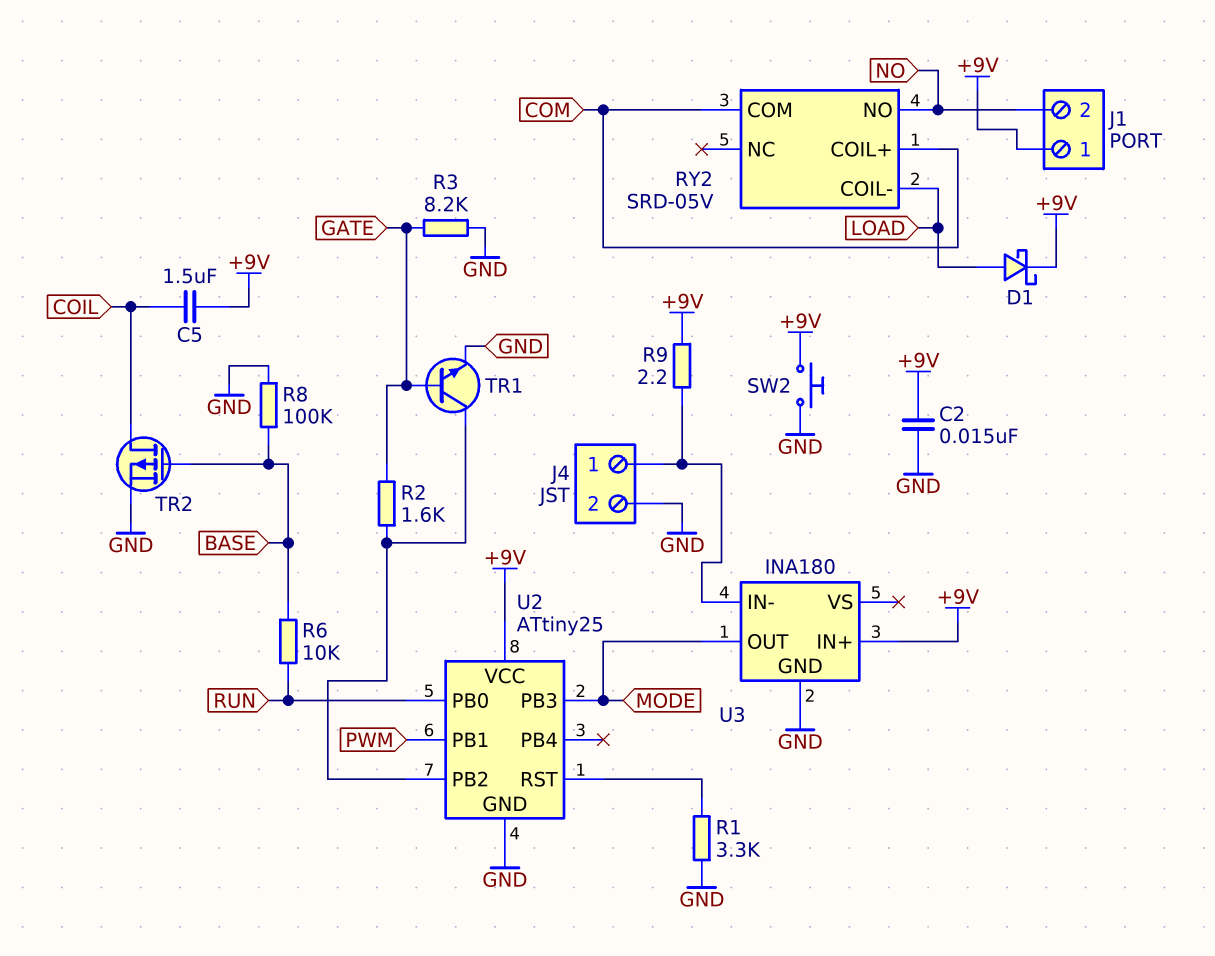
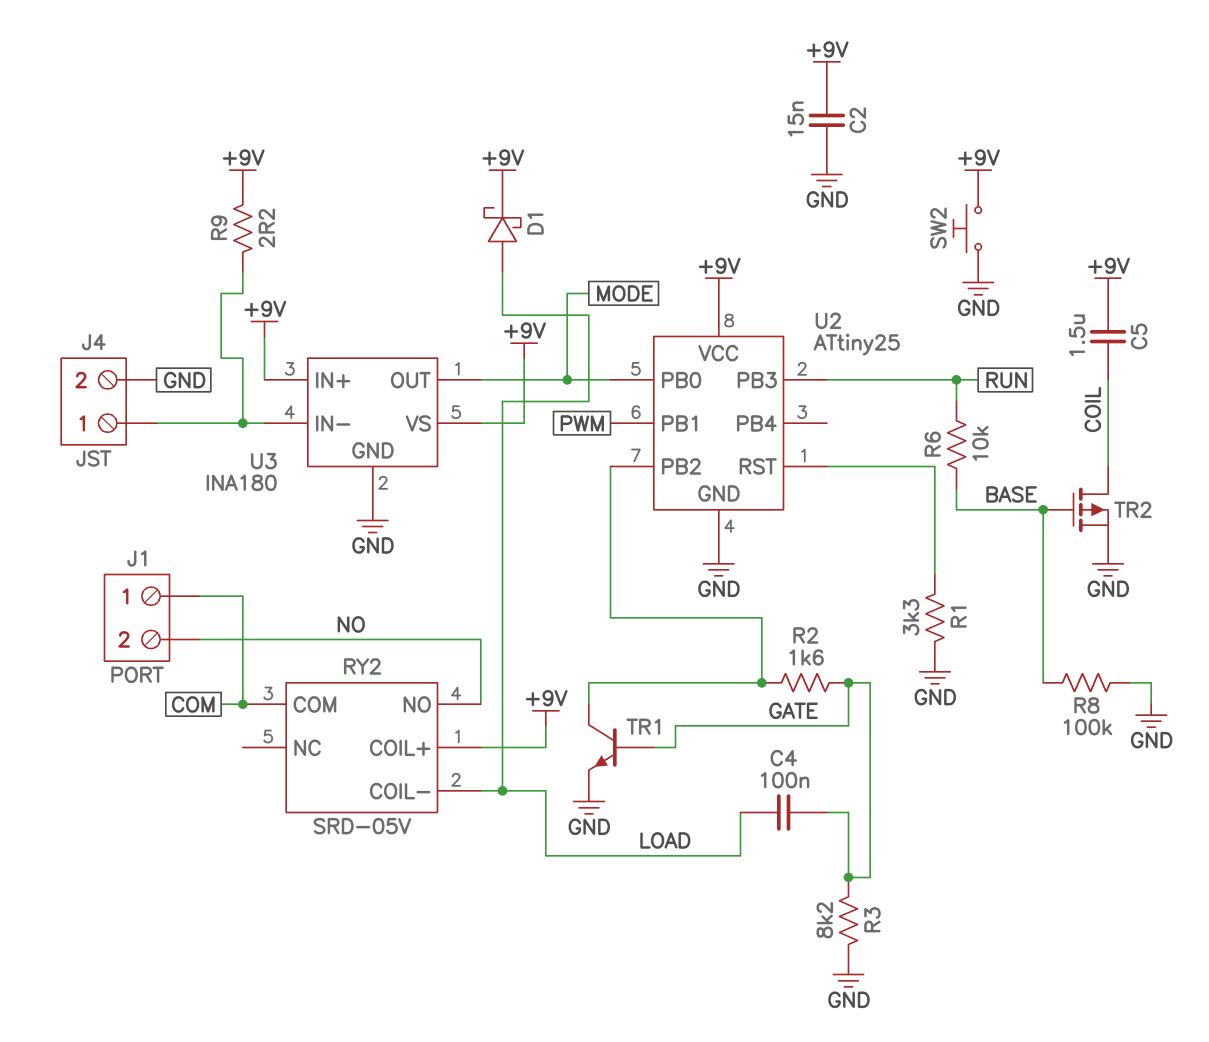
C4: none -> 100nF (GATE, LOAD)
J1 pin 1: +9V -> COM
RY2 pin COIL+: COM -> +9V
U2 pin PB0: RUN -> MODE
U2 pin PB3: MODE -> RUN
U3 pin VS: none -> +9V

